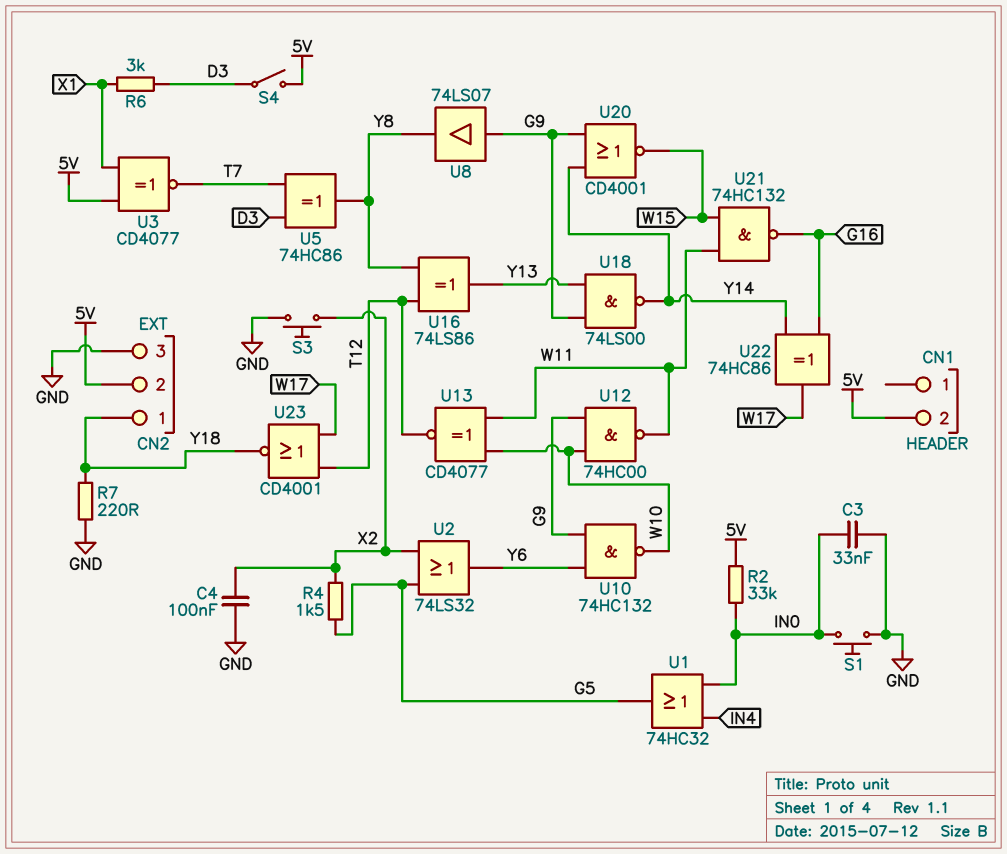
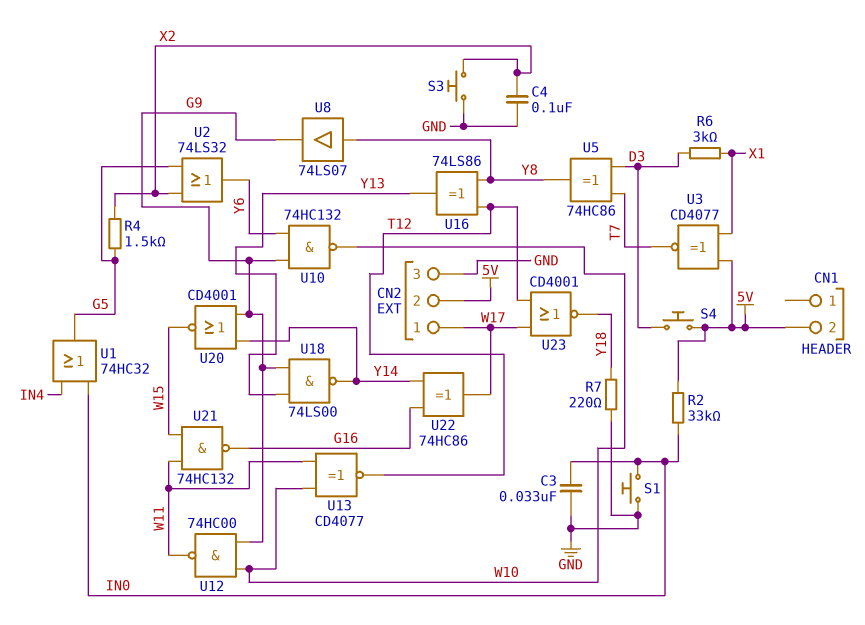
CN2 pin 1: Y18 -> W17
S4: switch (5V, D3) -> button (5V, D3)
U8: buffer 74LS07 (in G9, out Y8) -> buffer 74LS07 (in Y8, out G9)

